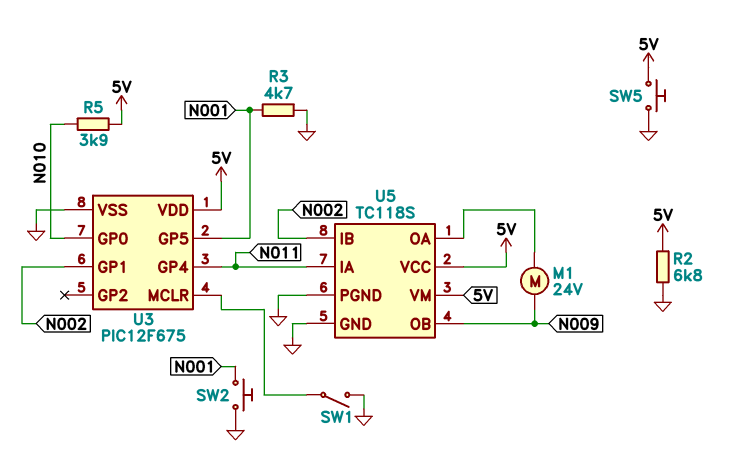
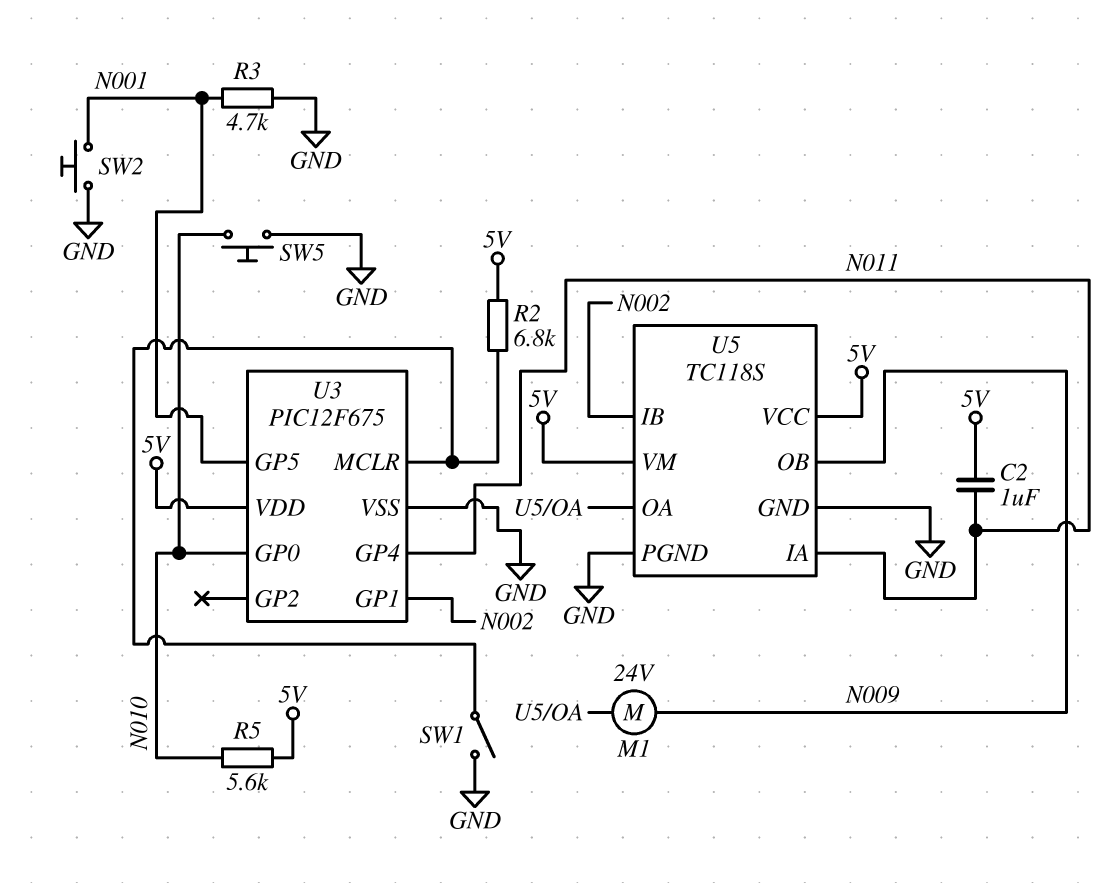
C2: none -> 1uF (5V, N011)
R2: 6.8k (5V, GND) -> 6.8k (5V, U3/MCLR)
R5: 3.9k (5V, N010) -> 5.6k (5V, N010)
SW5: button (5V, GND) -> button (GND, N010)

